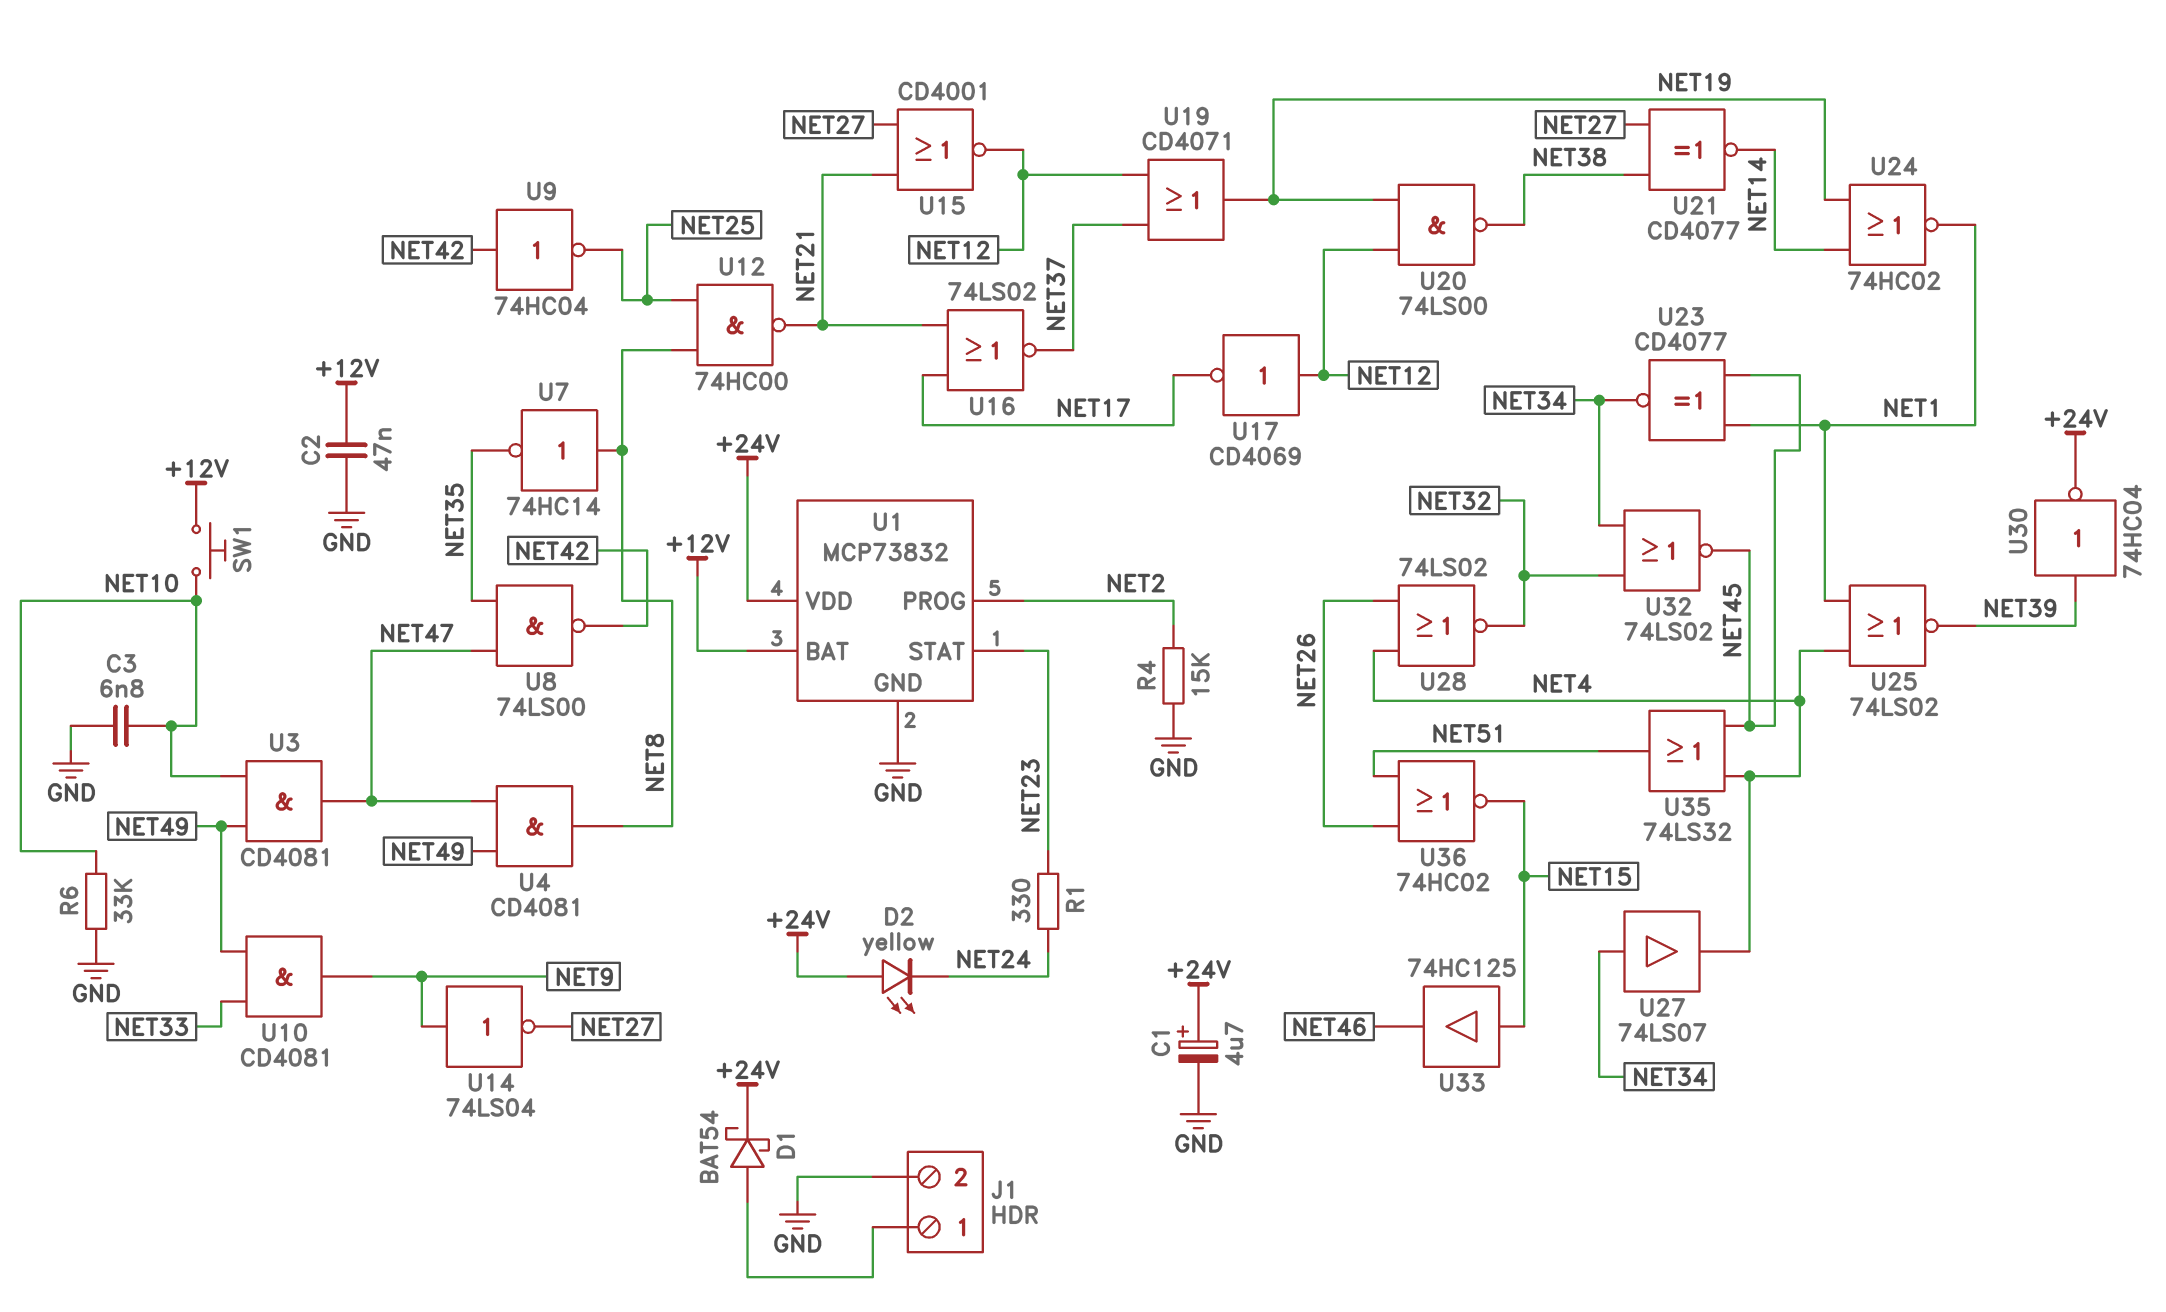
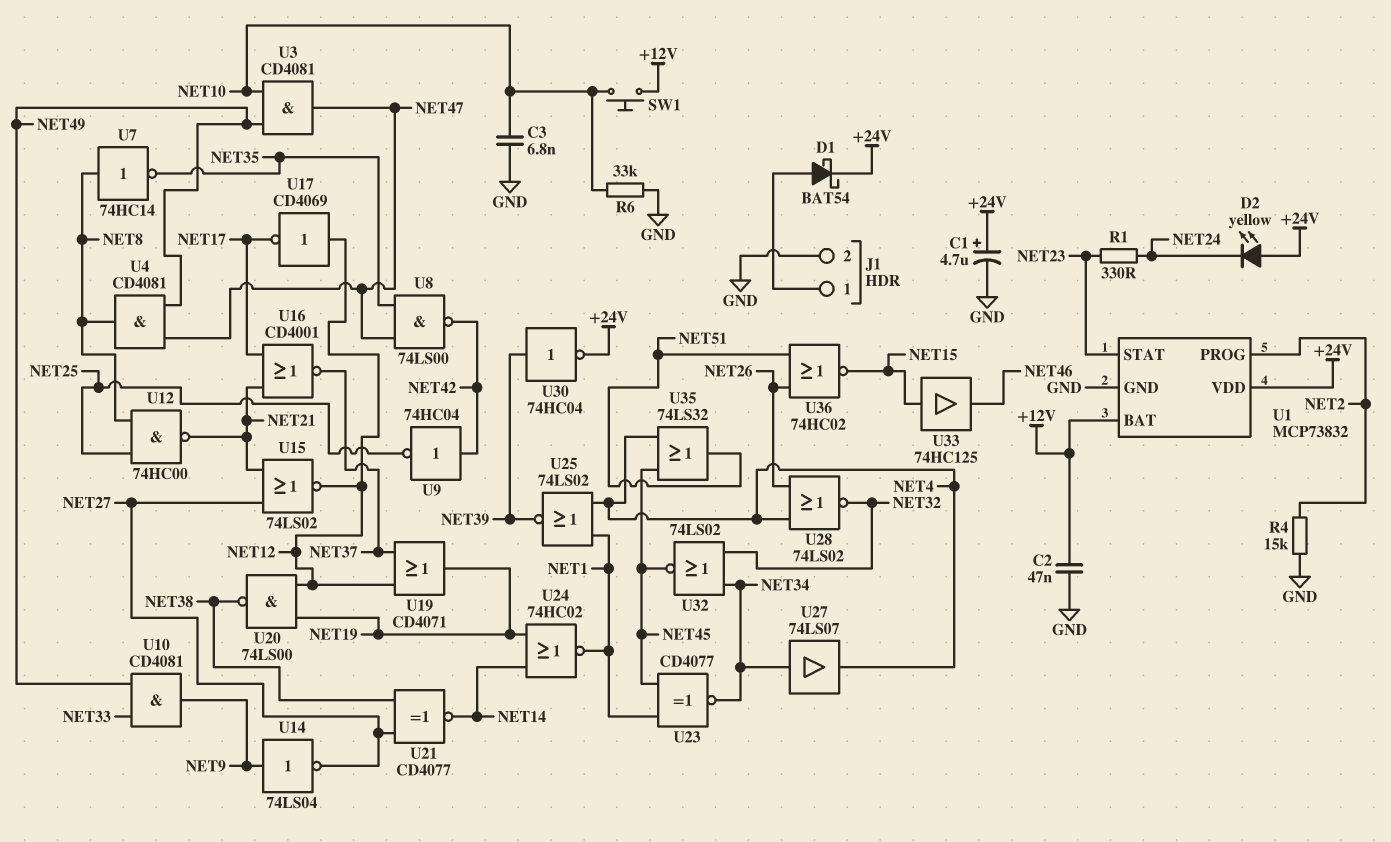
U15: NOR CD4001 (in NET21, in NET27, out NET12) -> NOR 74LS02 (in NET21, in NET27, out NET12)
U16: NOR 74LS02 (in NET17, in NET21, out NET37) -> NOR CD4001 (in NET17, in NET21, out NET37)

